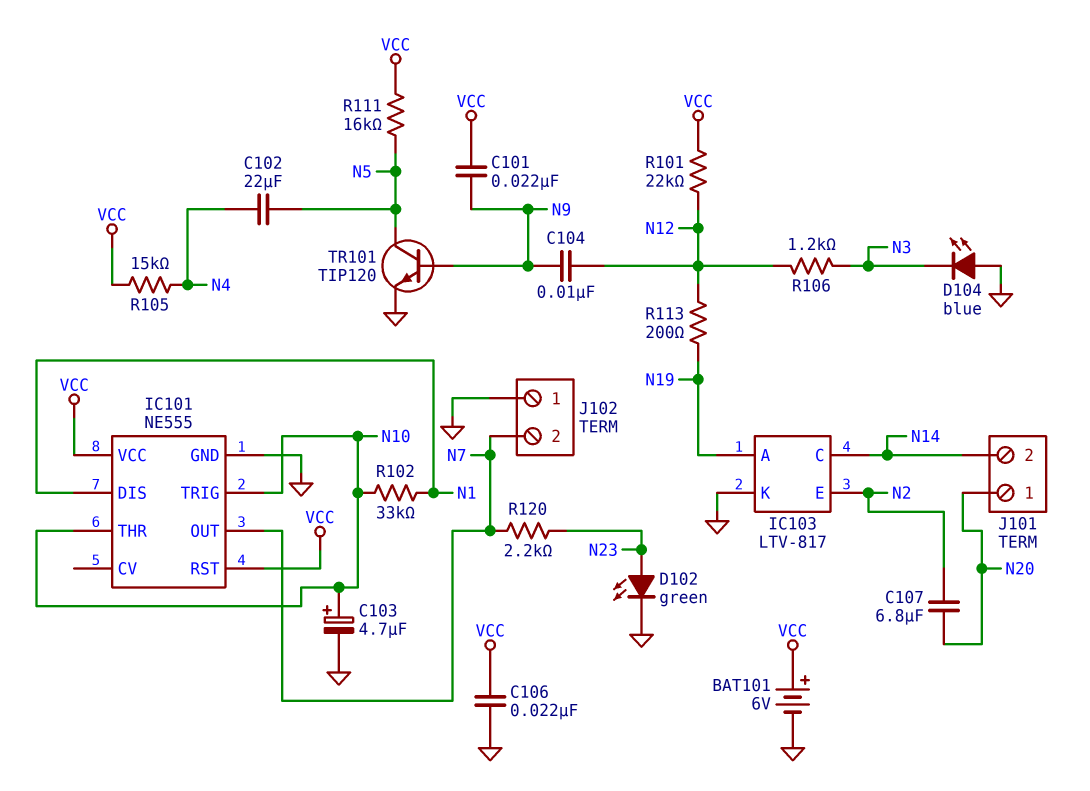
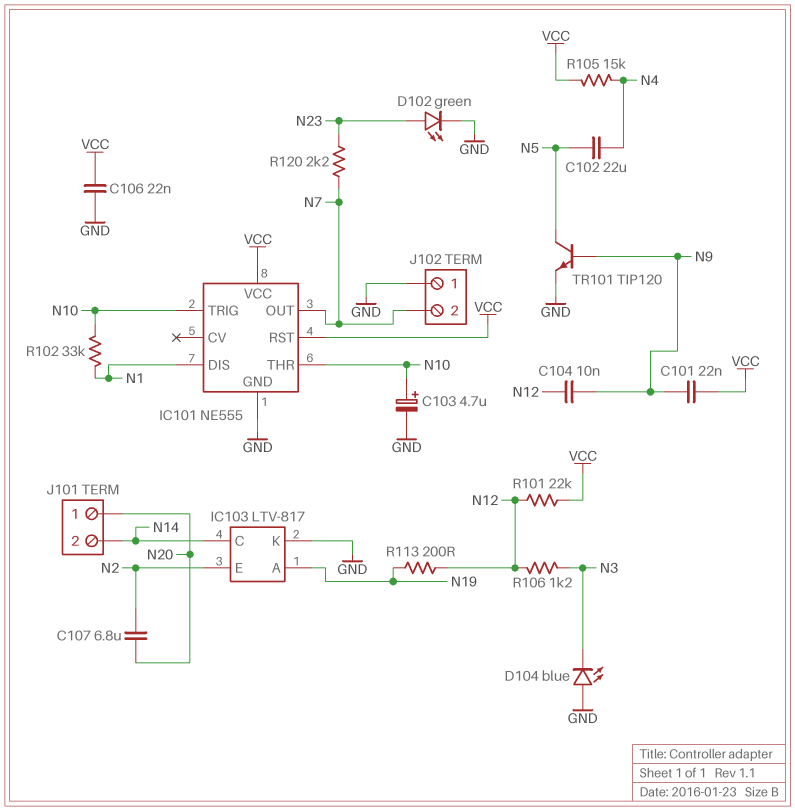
BAT101: 6V (plus VCC, minus GND) -> none
R111: 16k (N5, VCC) -> none

